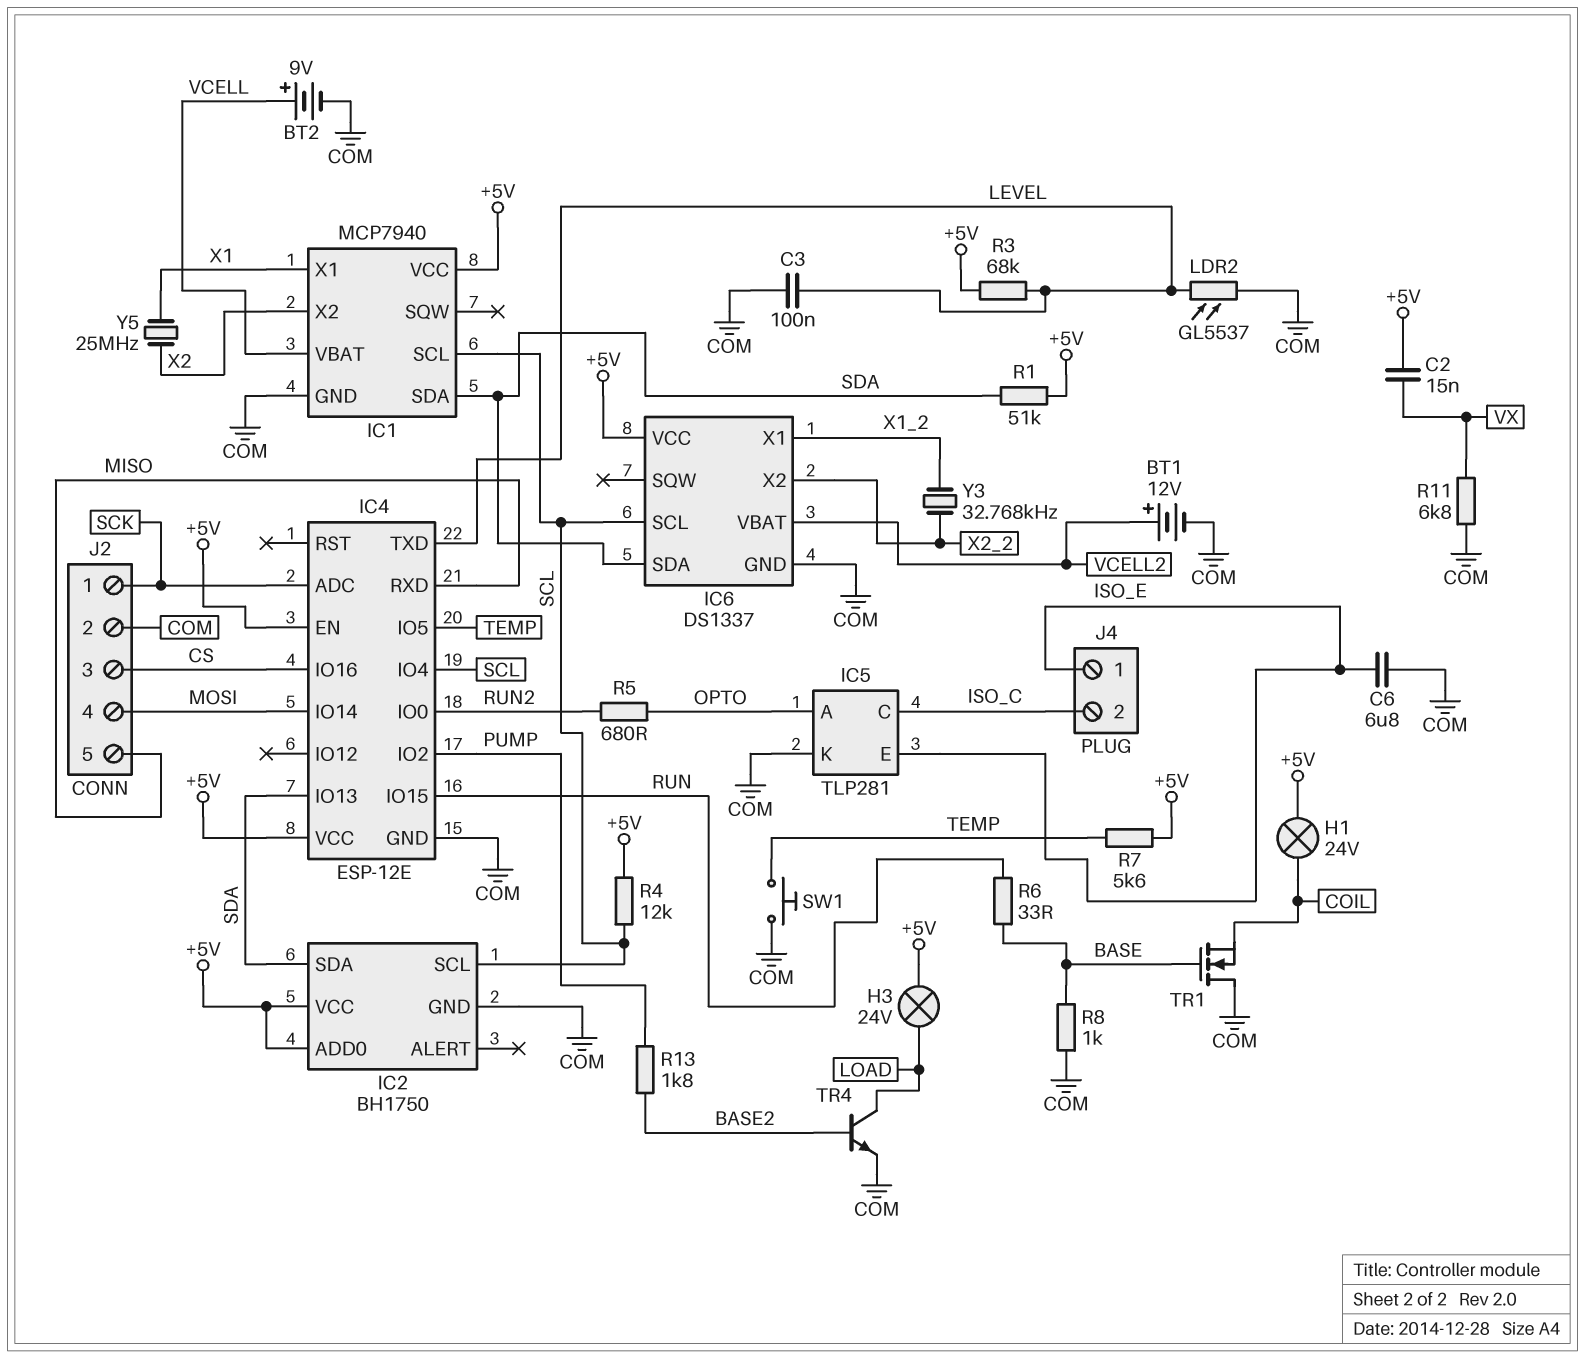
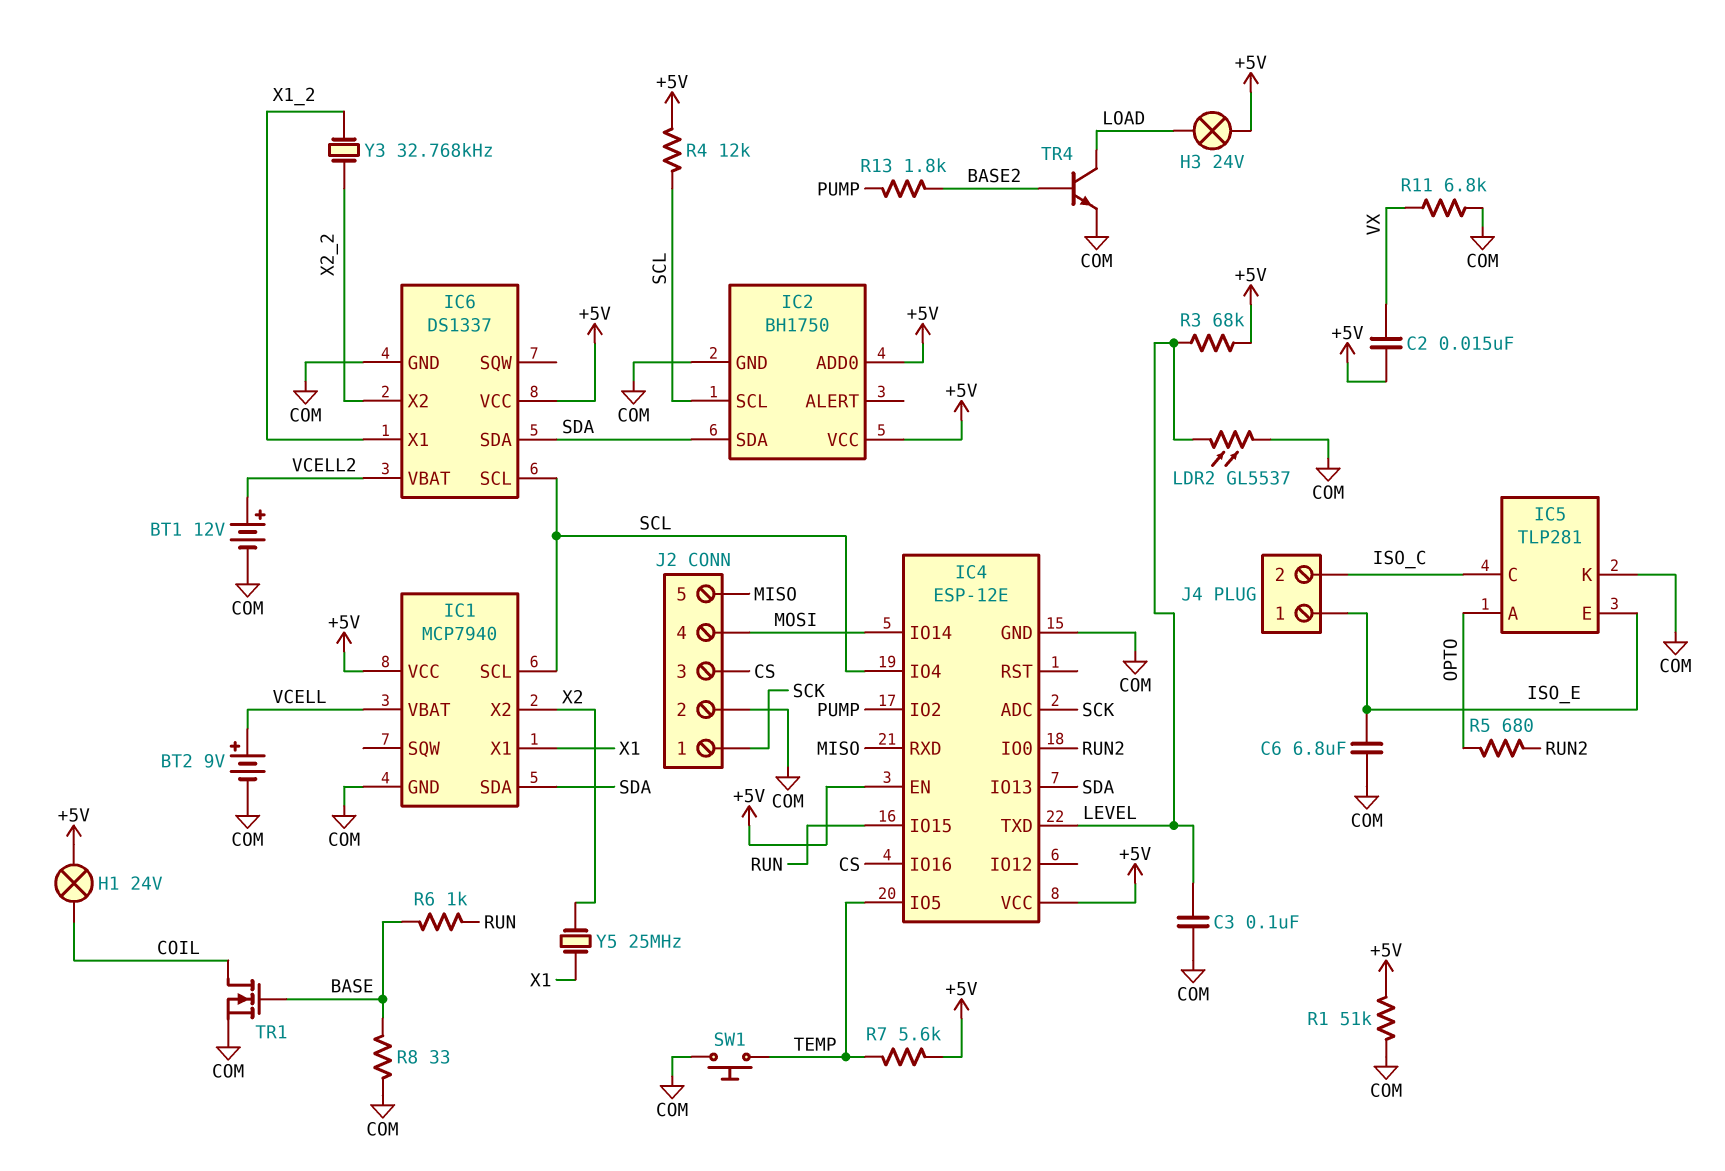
R1: 51k (+5V, SDA) -> 51k (+5V, COM)
R6: 33 (BASE, RUN) -> 1k (BASE, RUN)
R8: 1k (BASE, COM) -> 33 (BASE, COM)
TR1: NMOS (G BASE, D COM, S COIL) -> NMOS (G BASE, D COIL, S COM)

